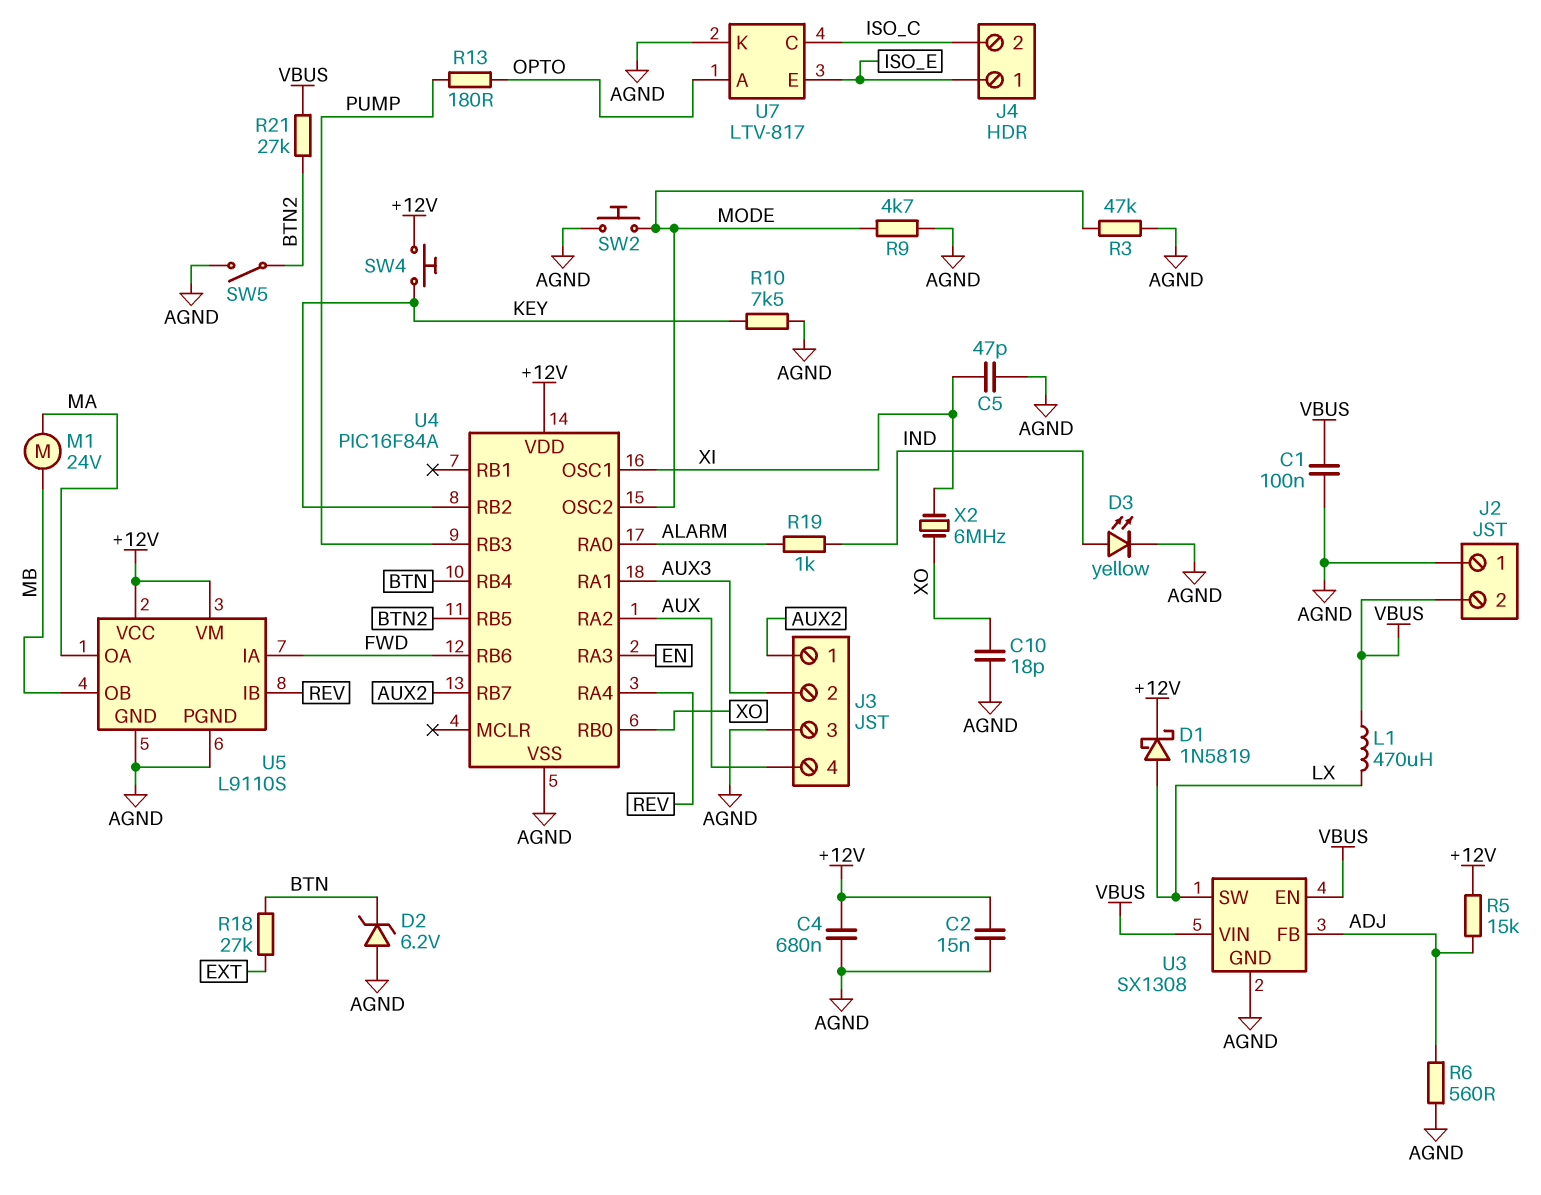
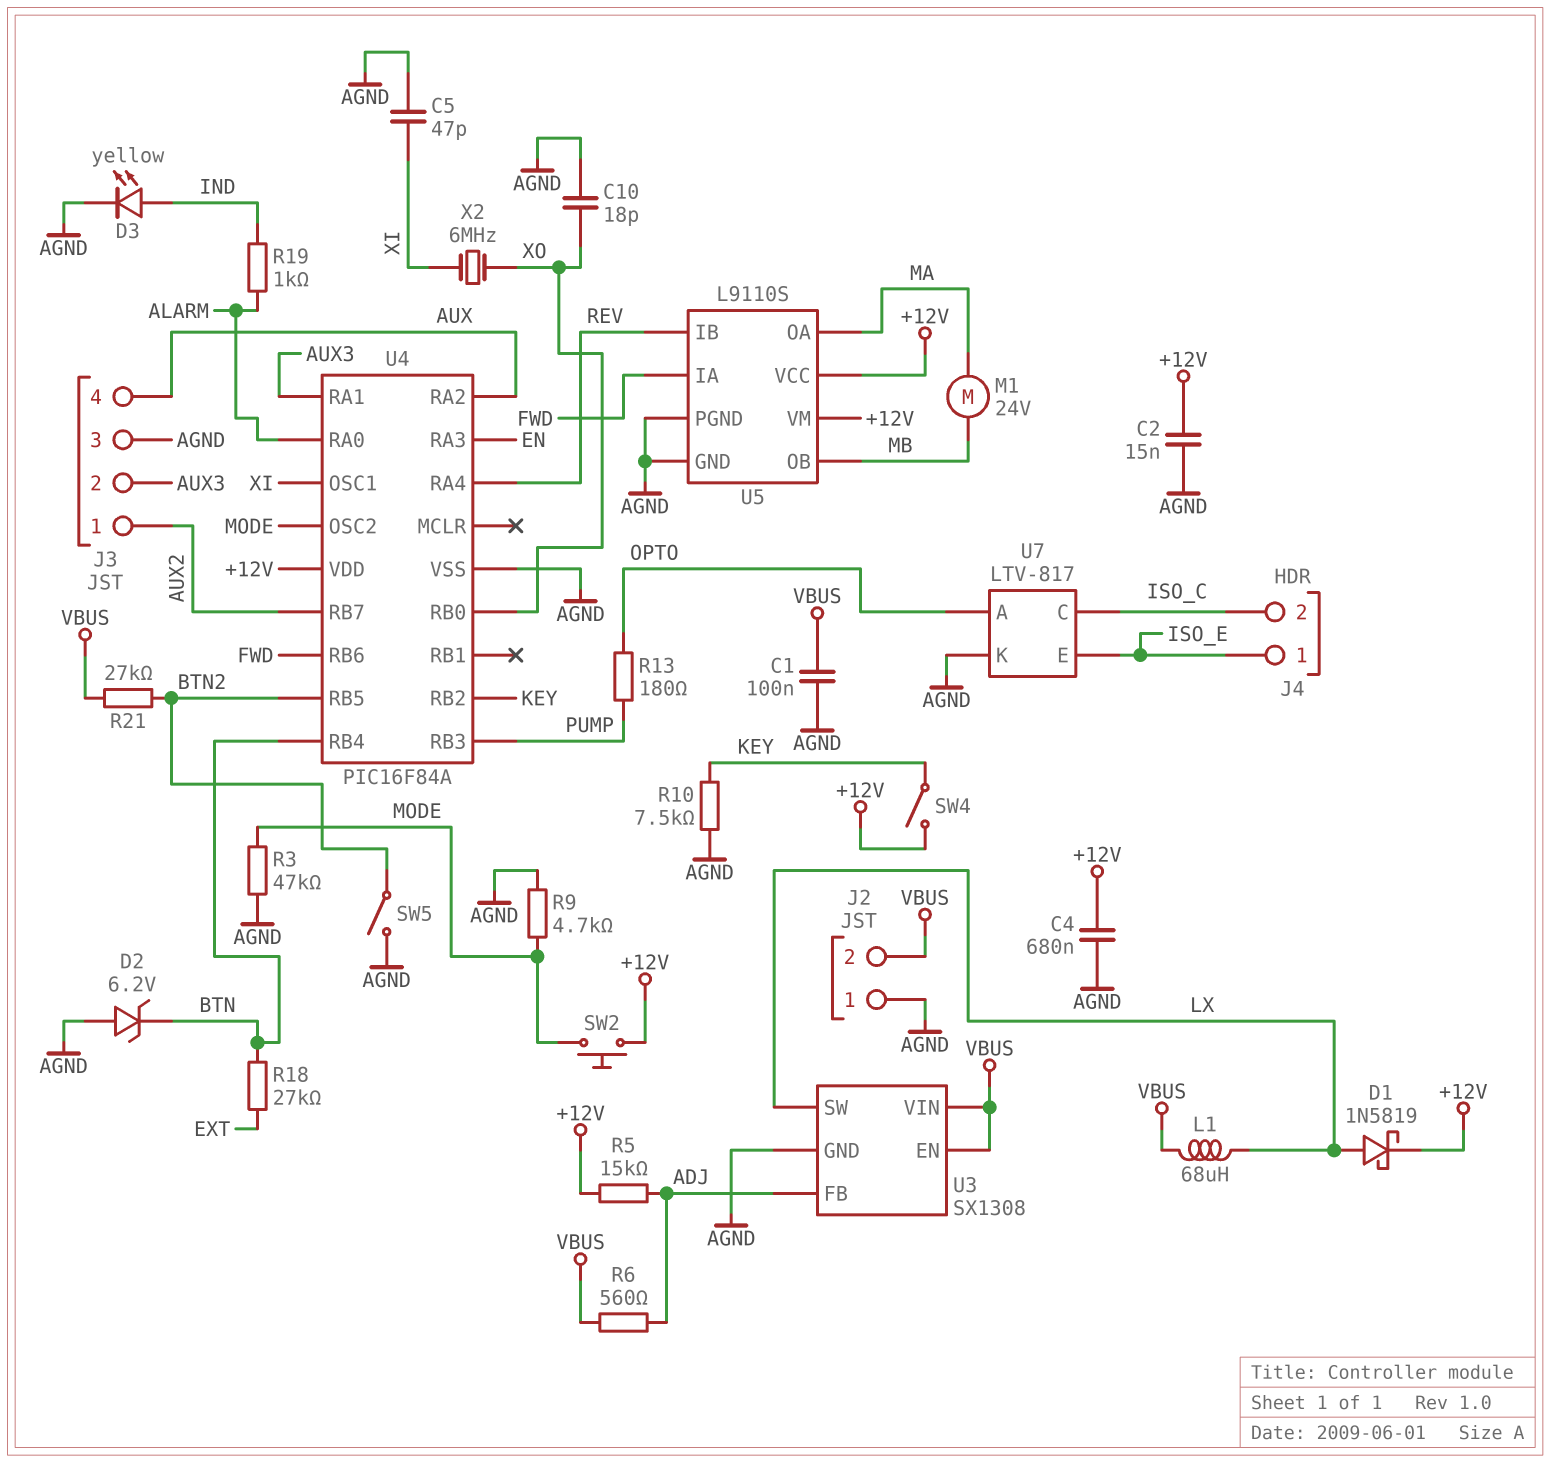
L1: 470uH (LX, VBUS) -> 68uH (LX, VBUS)
R6: 560 (ADJ, AGND) -> 560 (ADJ, VBUS)
SW2: button (AGND, MODE) -> button (+12V, MODE)
SW4: button (+12V, KEY) -> switch (+12V, KEY)

